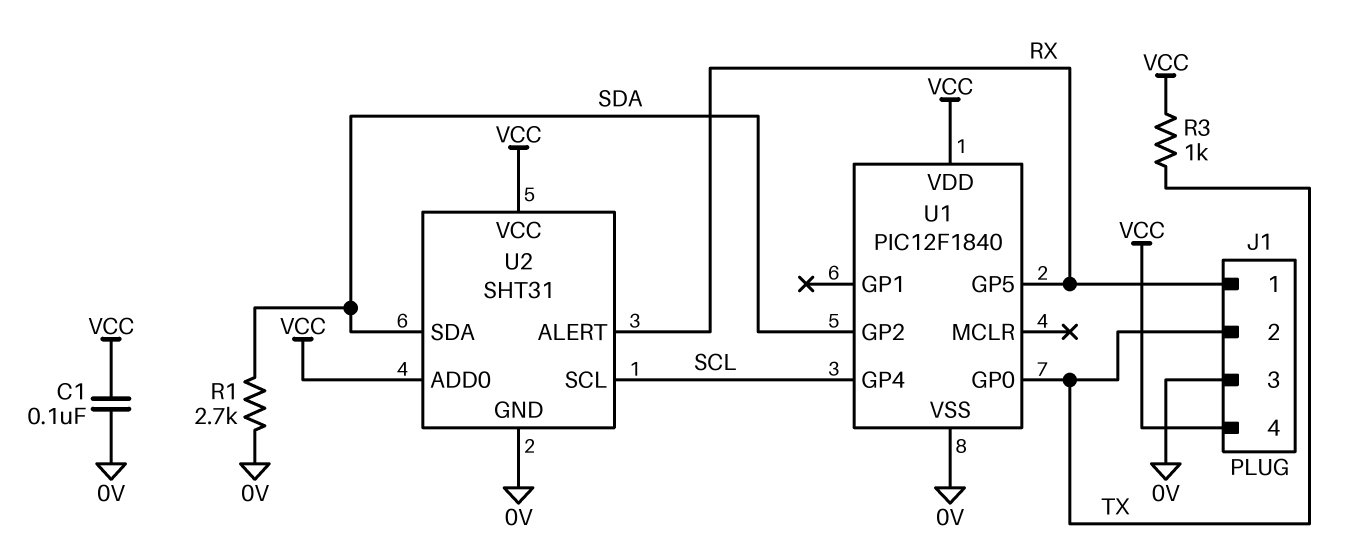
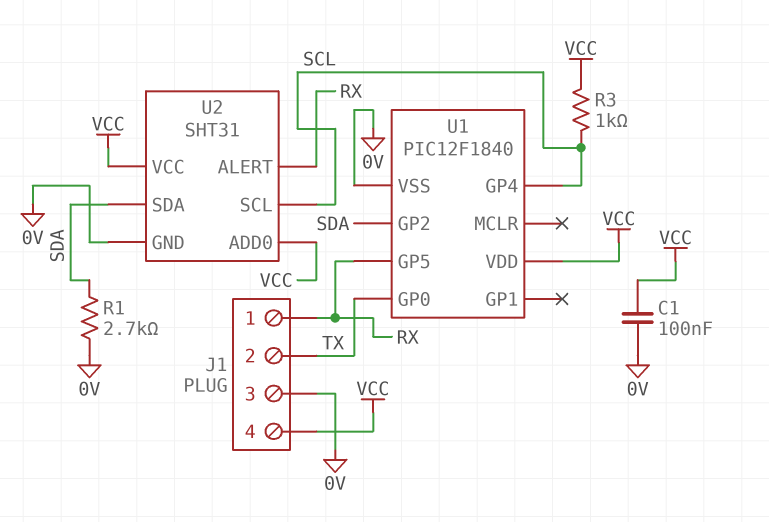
R3: 1k (TX, VCC) -> 1k (SCL, VCC)

